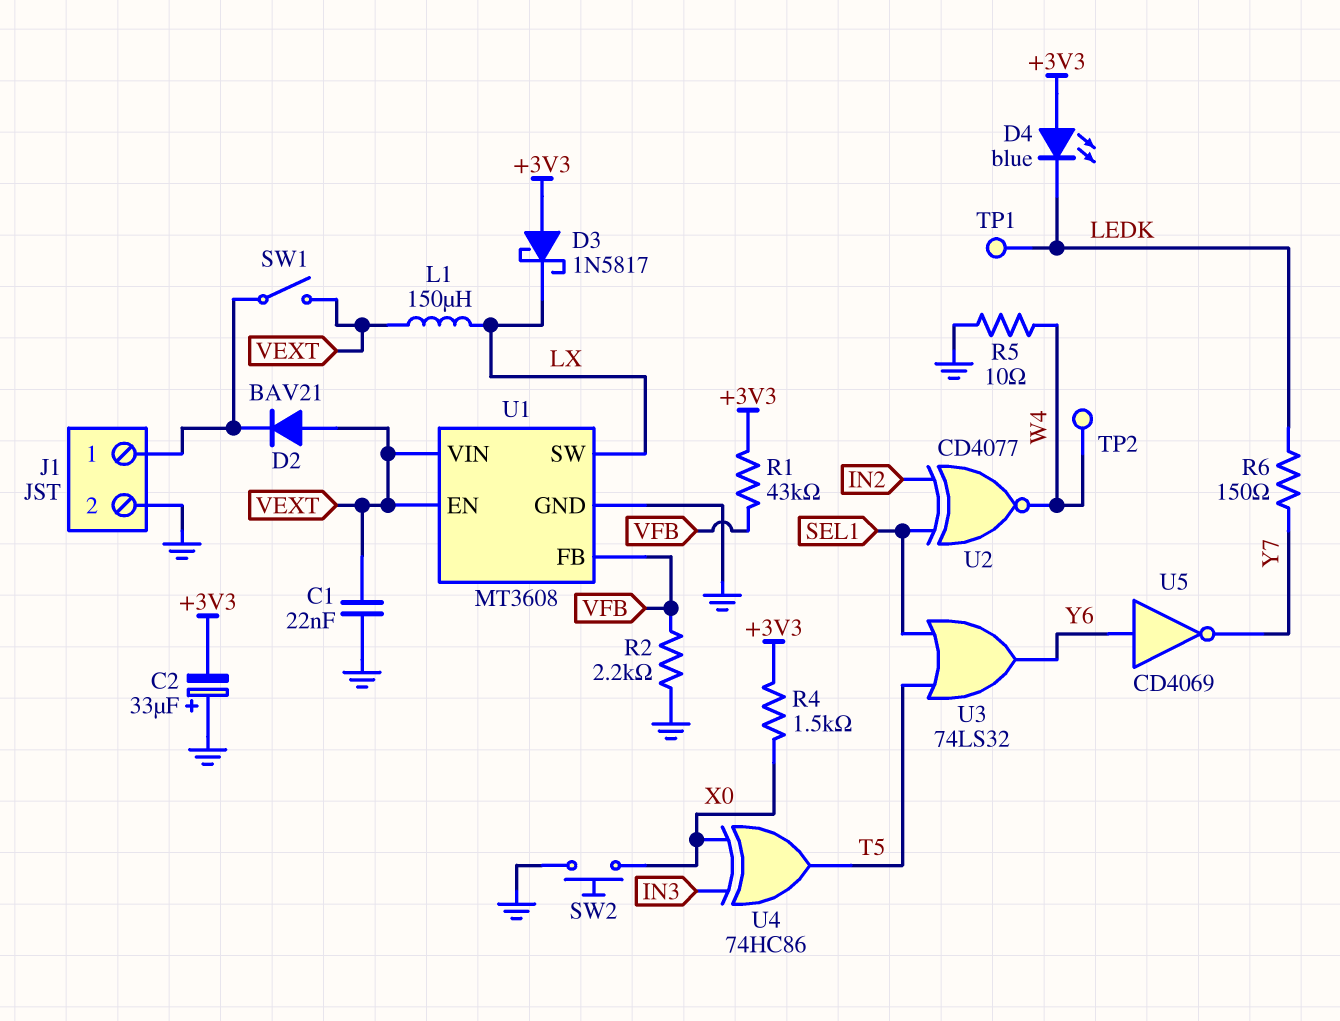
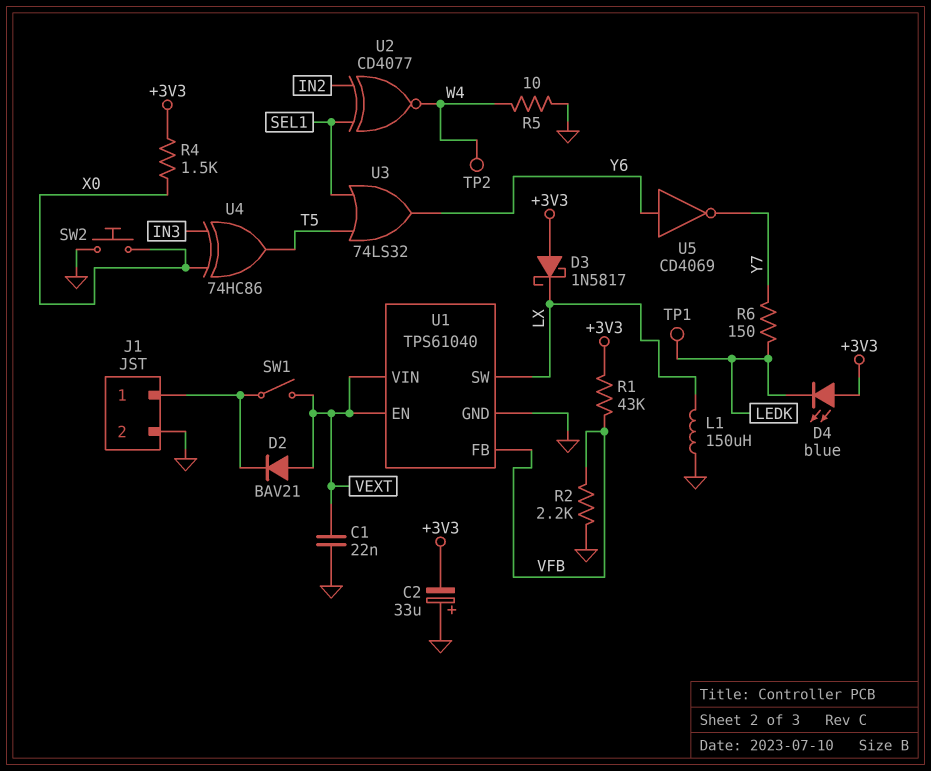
L1: 150uH (LX, VEXT) -> 150uH (GND, LX)
U1: MT3608 -> TPS61040

